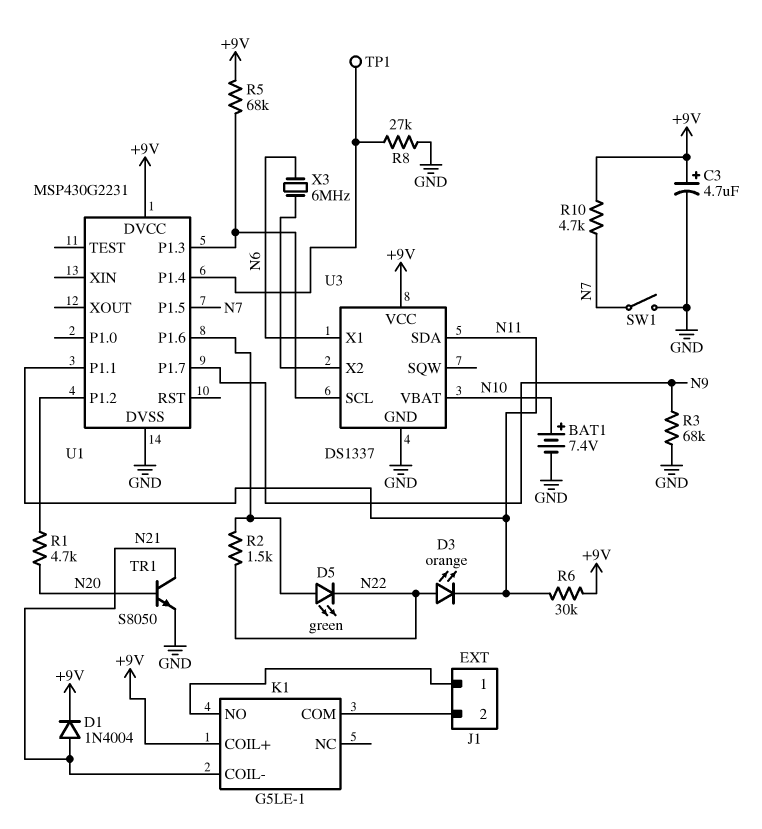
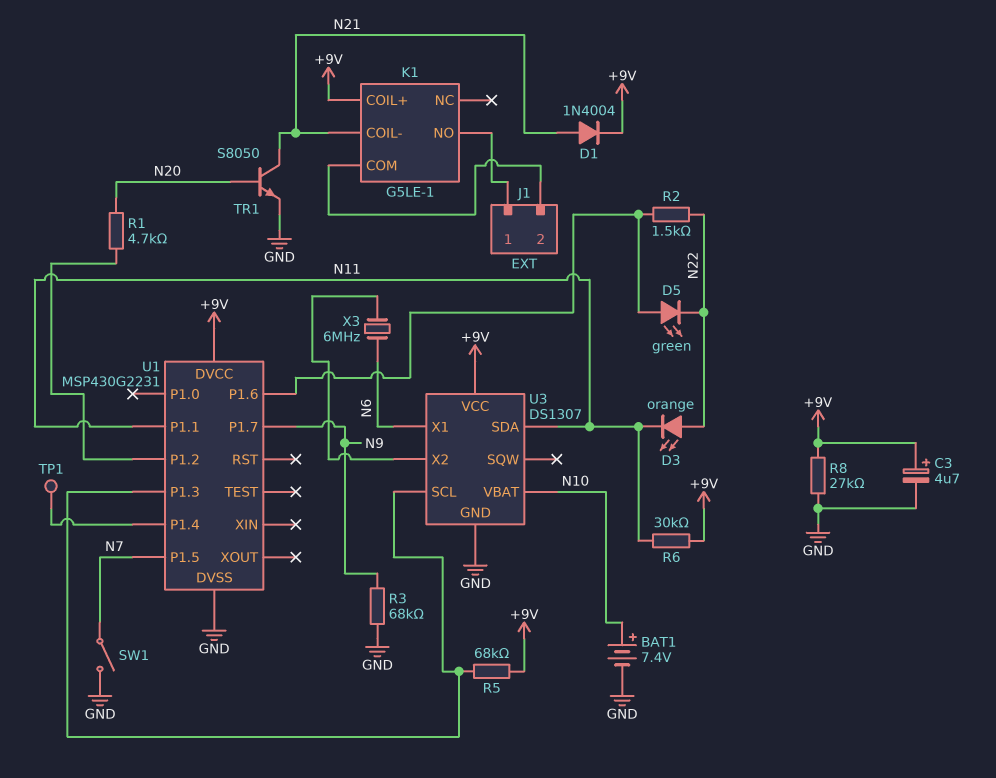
R8: 27k (GND, U1/P1.4) -> 27k (+9V, GND)
R10: 4.7k (+9V, N7) -> none
U3: DS1337 -> DS1307

